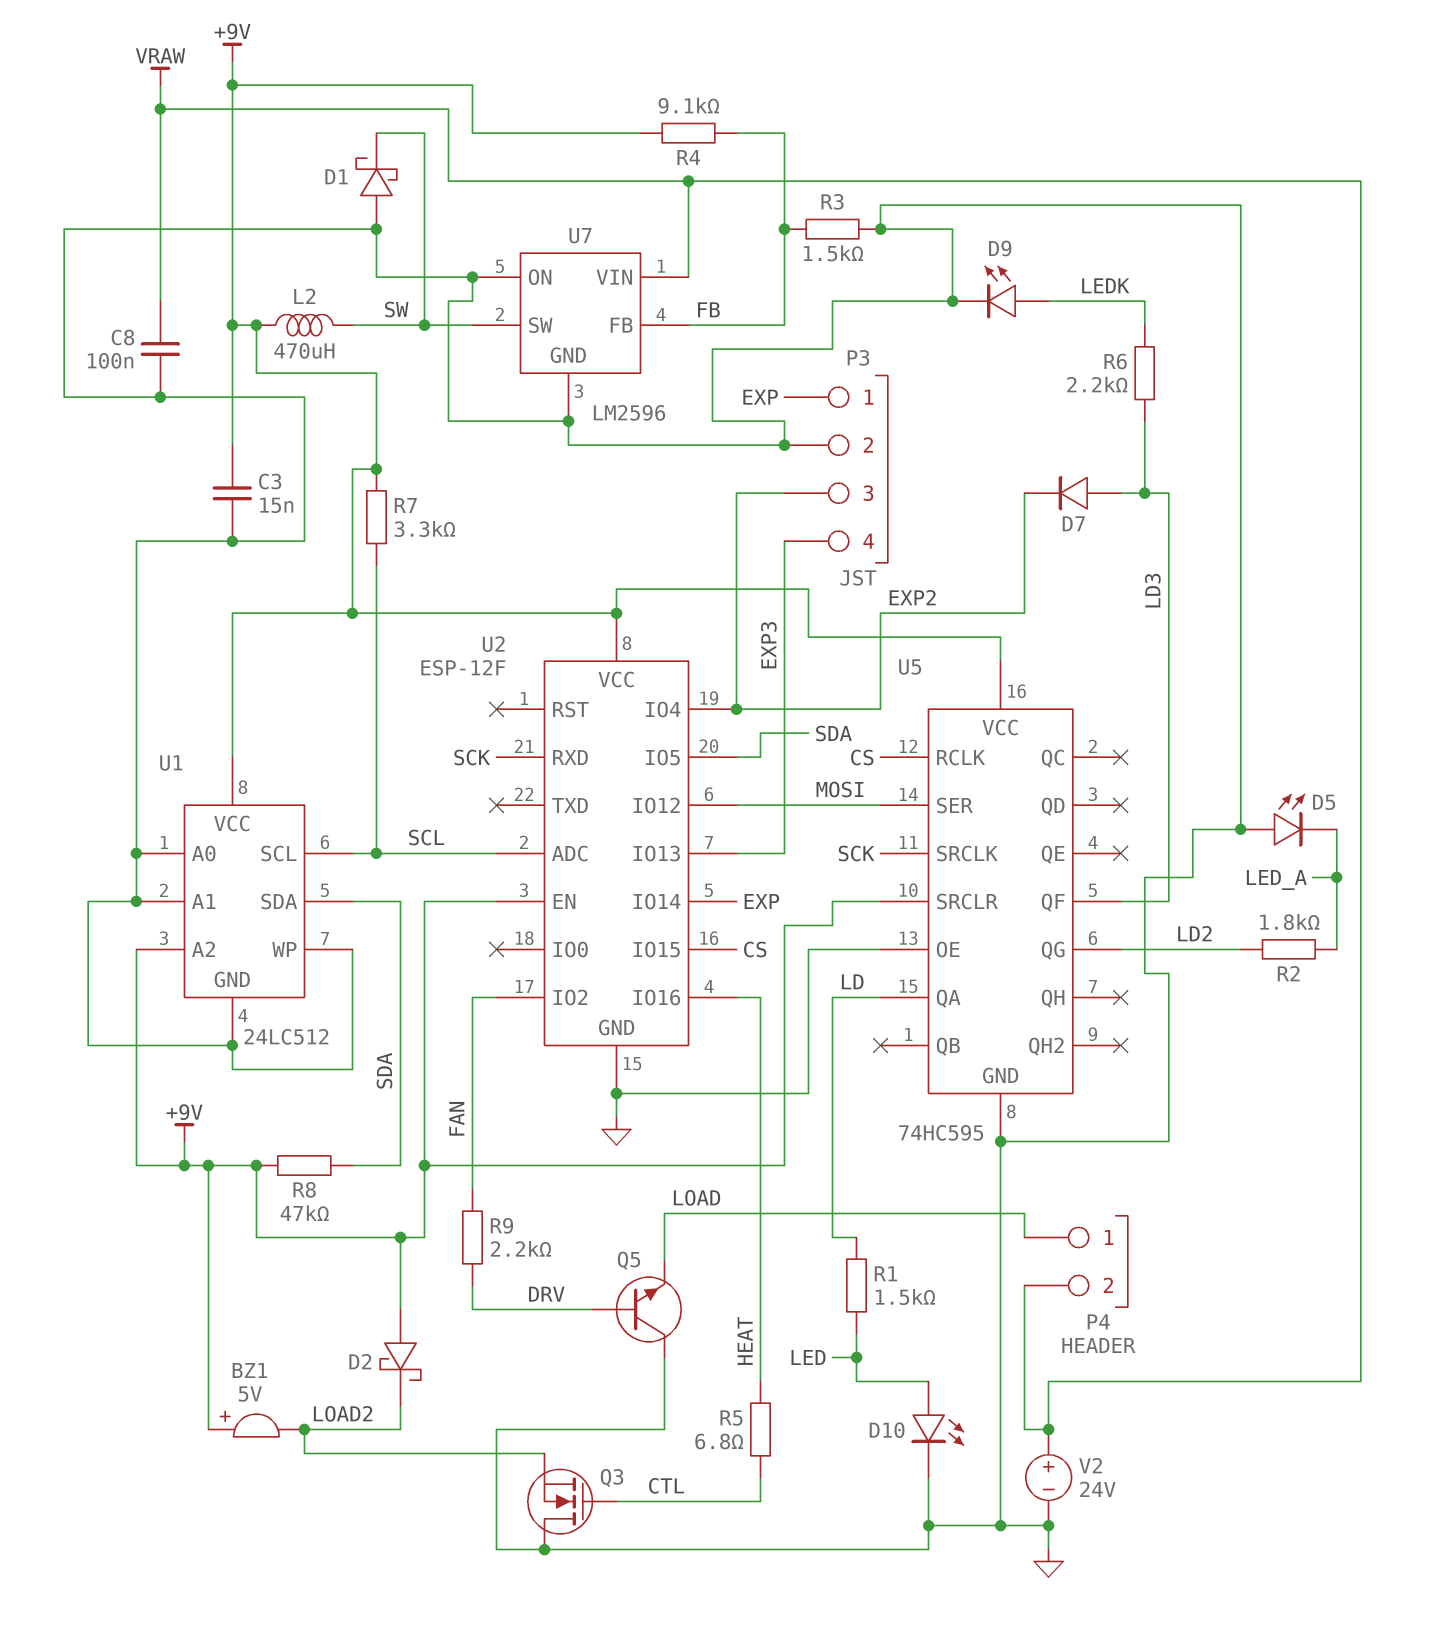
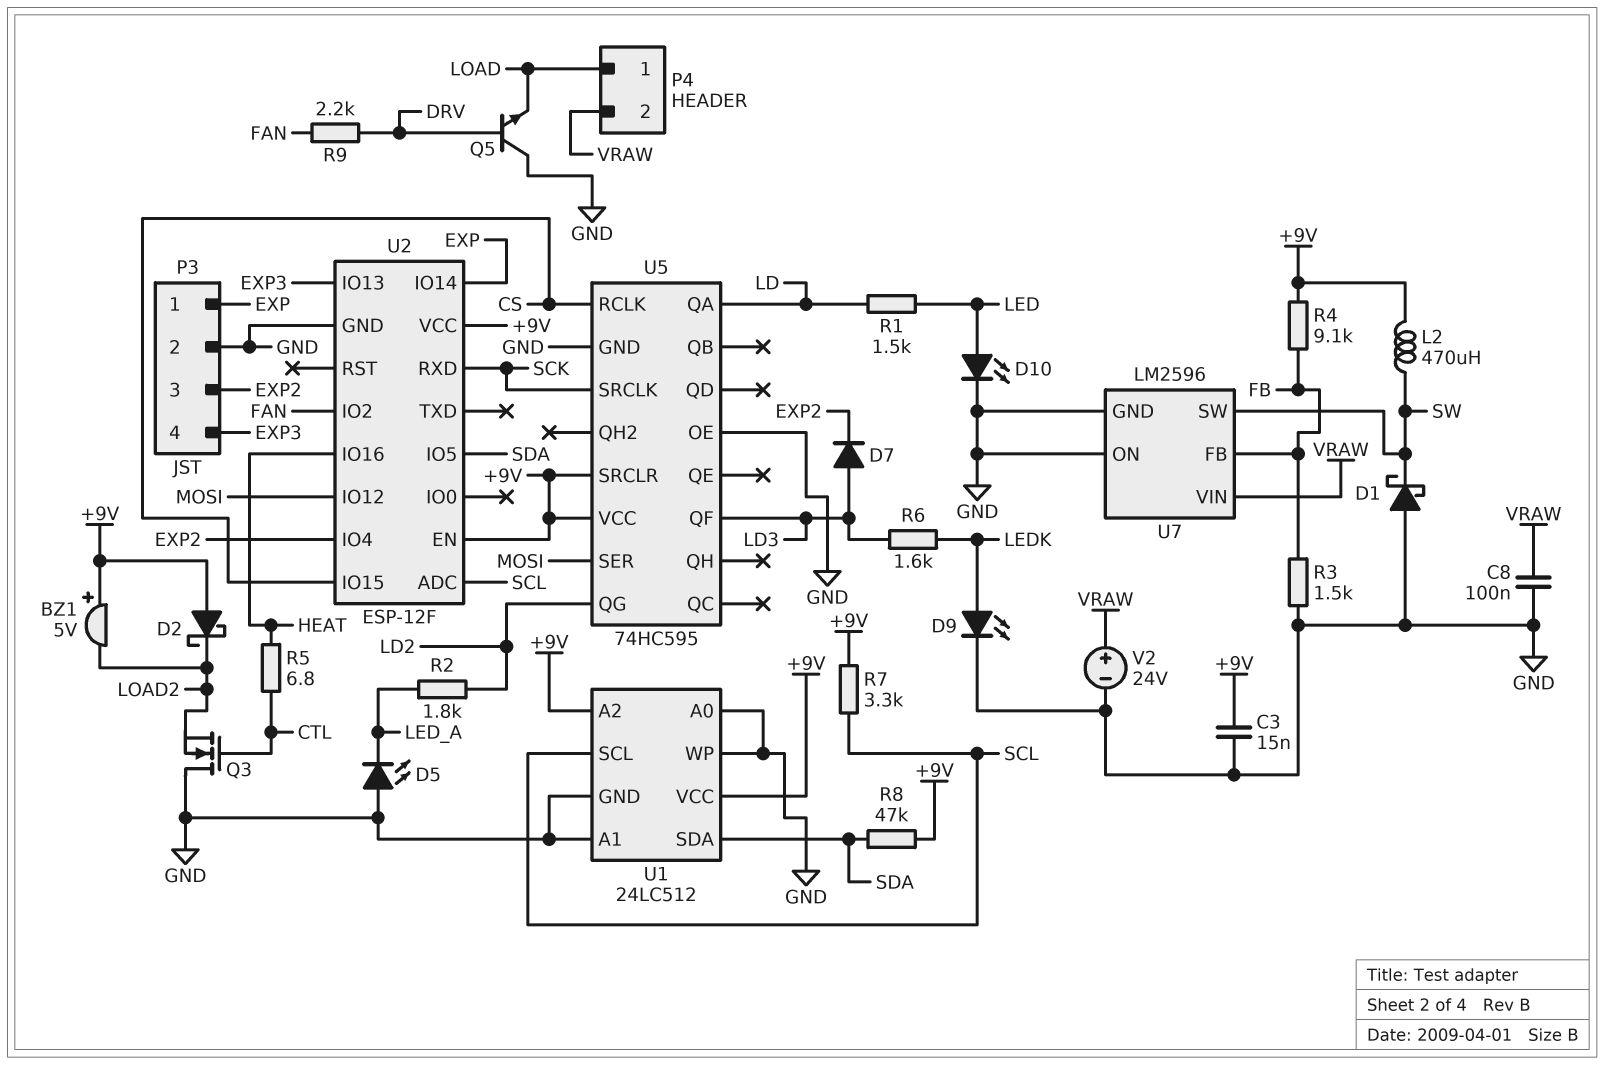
R6: 2.2k (LD3, LEDK) -> 1.6k (LD3, LEDK)

